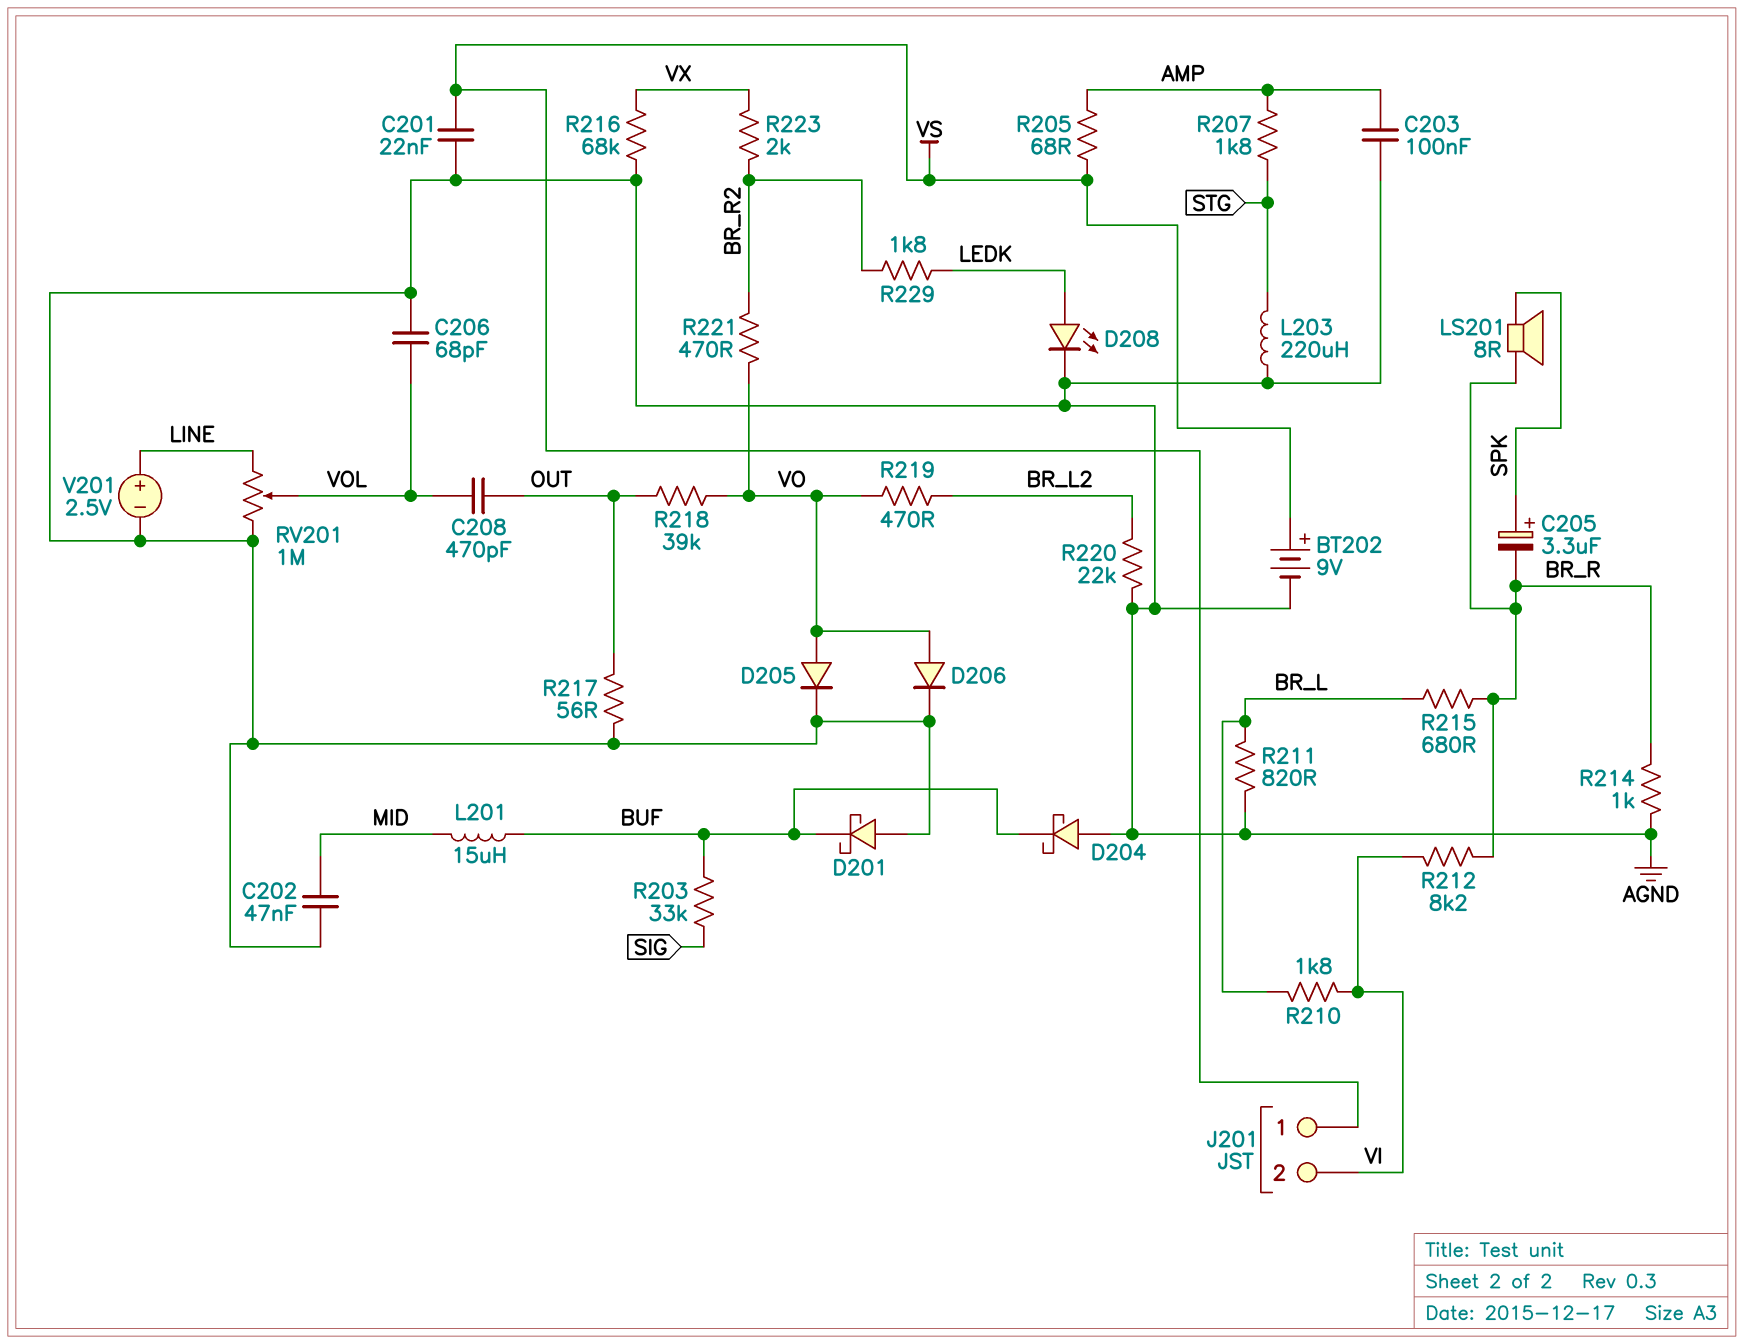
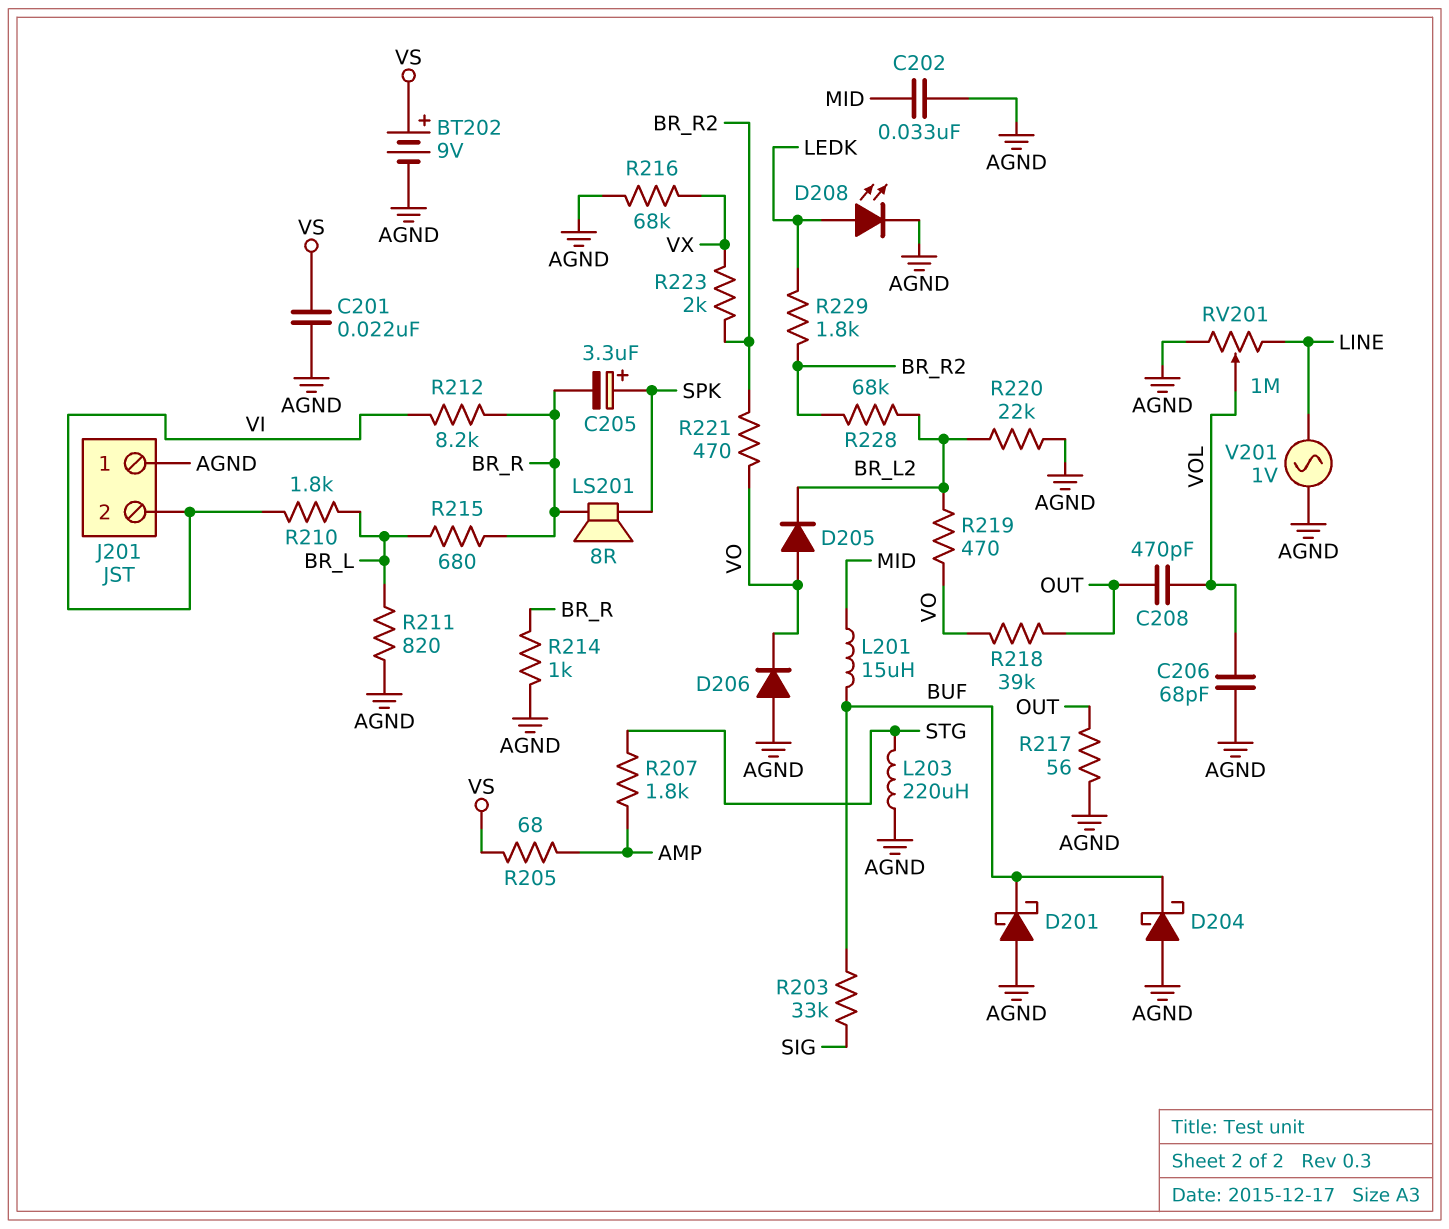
C202: 47nF (AGND, MID) -> 33nF (AGND, MID)
C203: 100nF (AGND, AMP) -> none
D205: diode (A VO, K AGND) -> diode (A VO, K BR_L2)
D206: diode (A VO, K AGND) -> diode (A AGND, K VO)
J201 pin 1: VS -> AGND
R228: none -> 68k (BR_L2, BR_R2)
V201: 2.5V (plus LINE, minus AGND) -> AC 1V (AGND, LINE)

